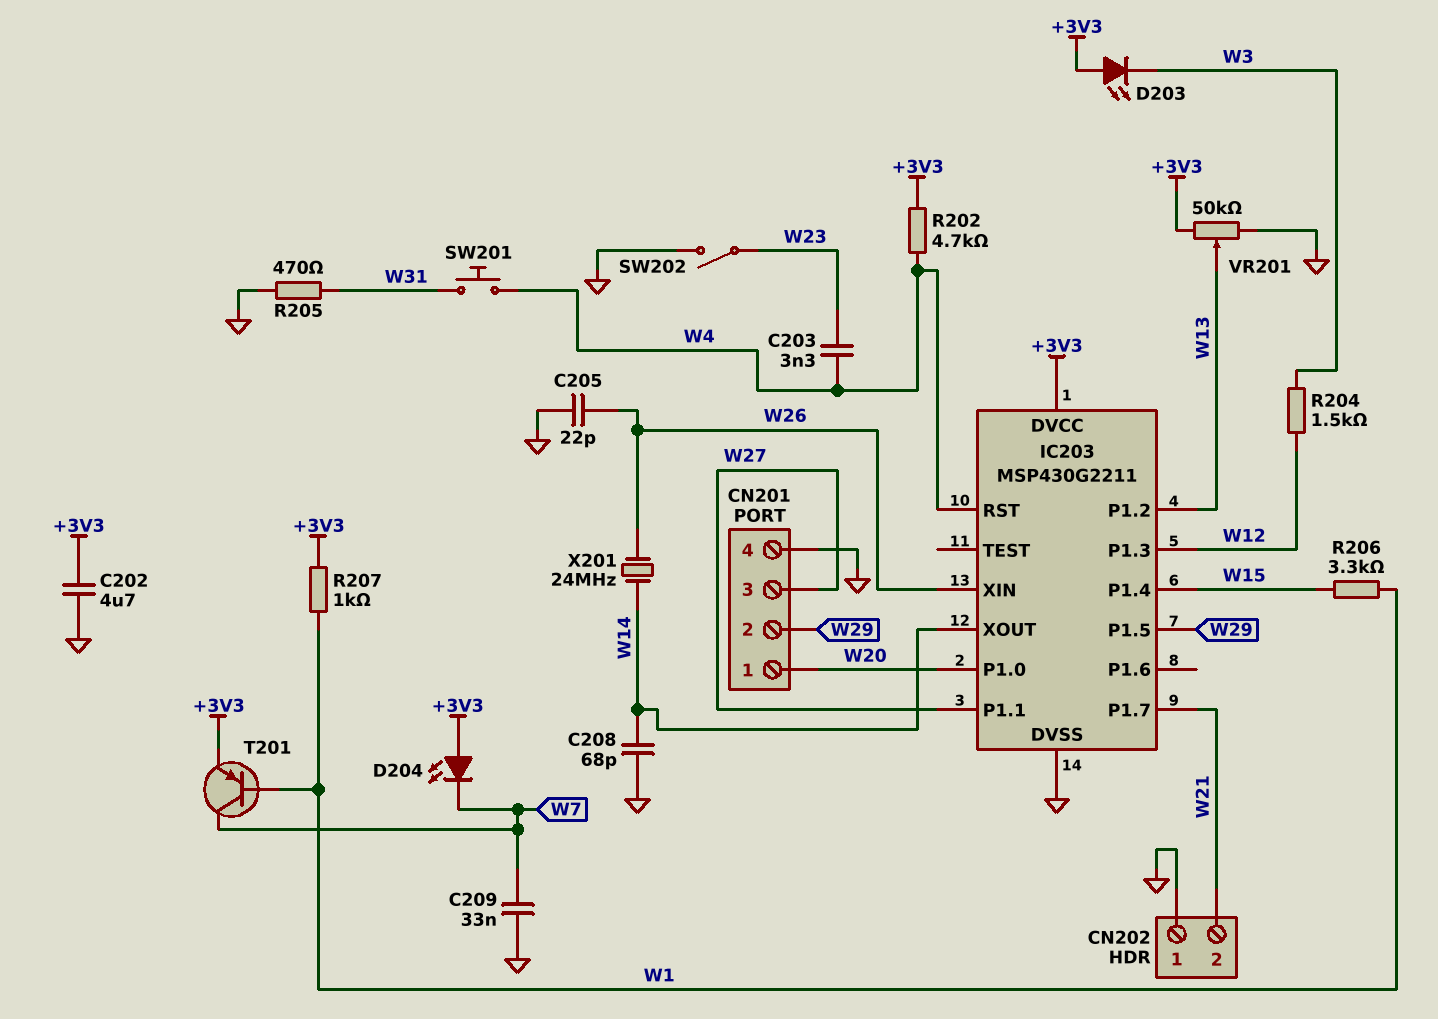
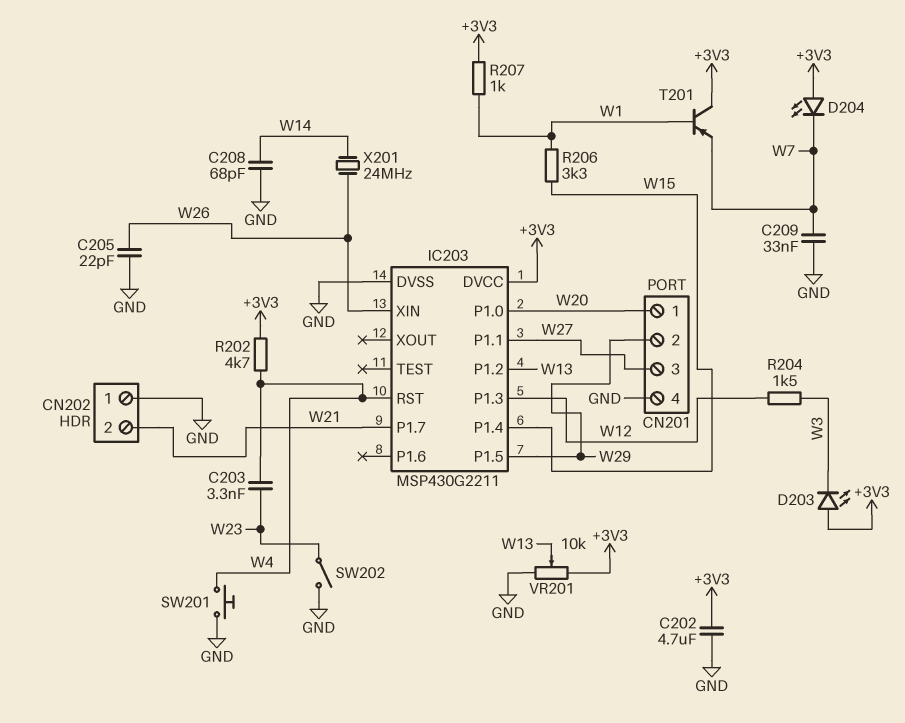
IC203 pin XOUT: W14 -> none
R205: 470 (GND, W31) -> none
SW201: button (W4, W31) -> button (GND, W4)
T201: PNP (B W1, C W7, E +3V3) -> PNP (B W1, C +3V3, E W7)
VR201: 50k (+3V3, GND, wiper W13) -> 10k (+3V3, GND, wiper W13)

